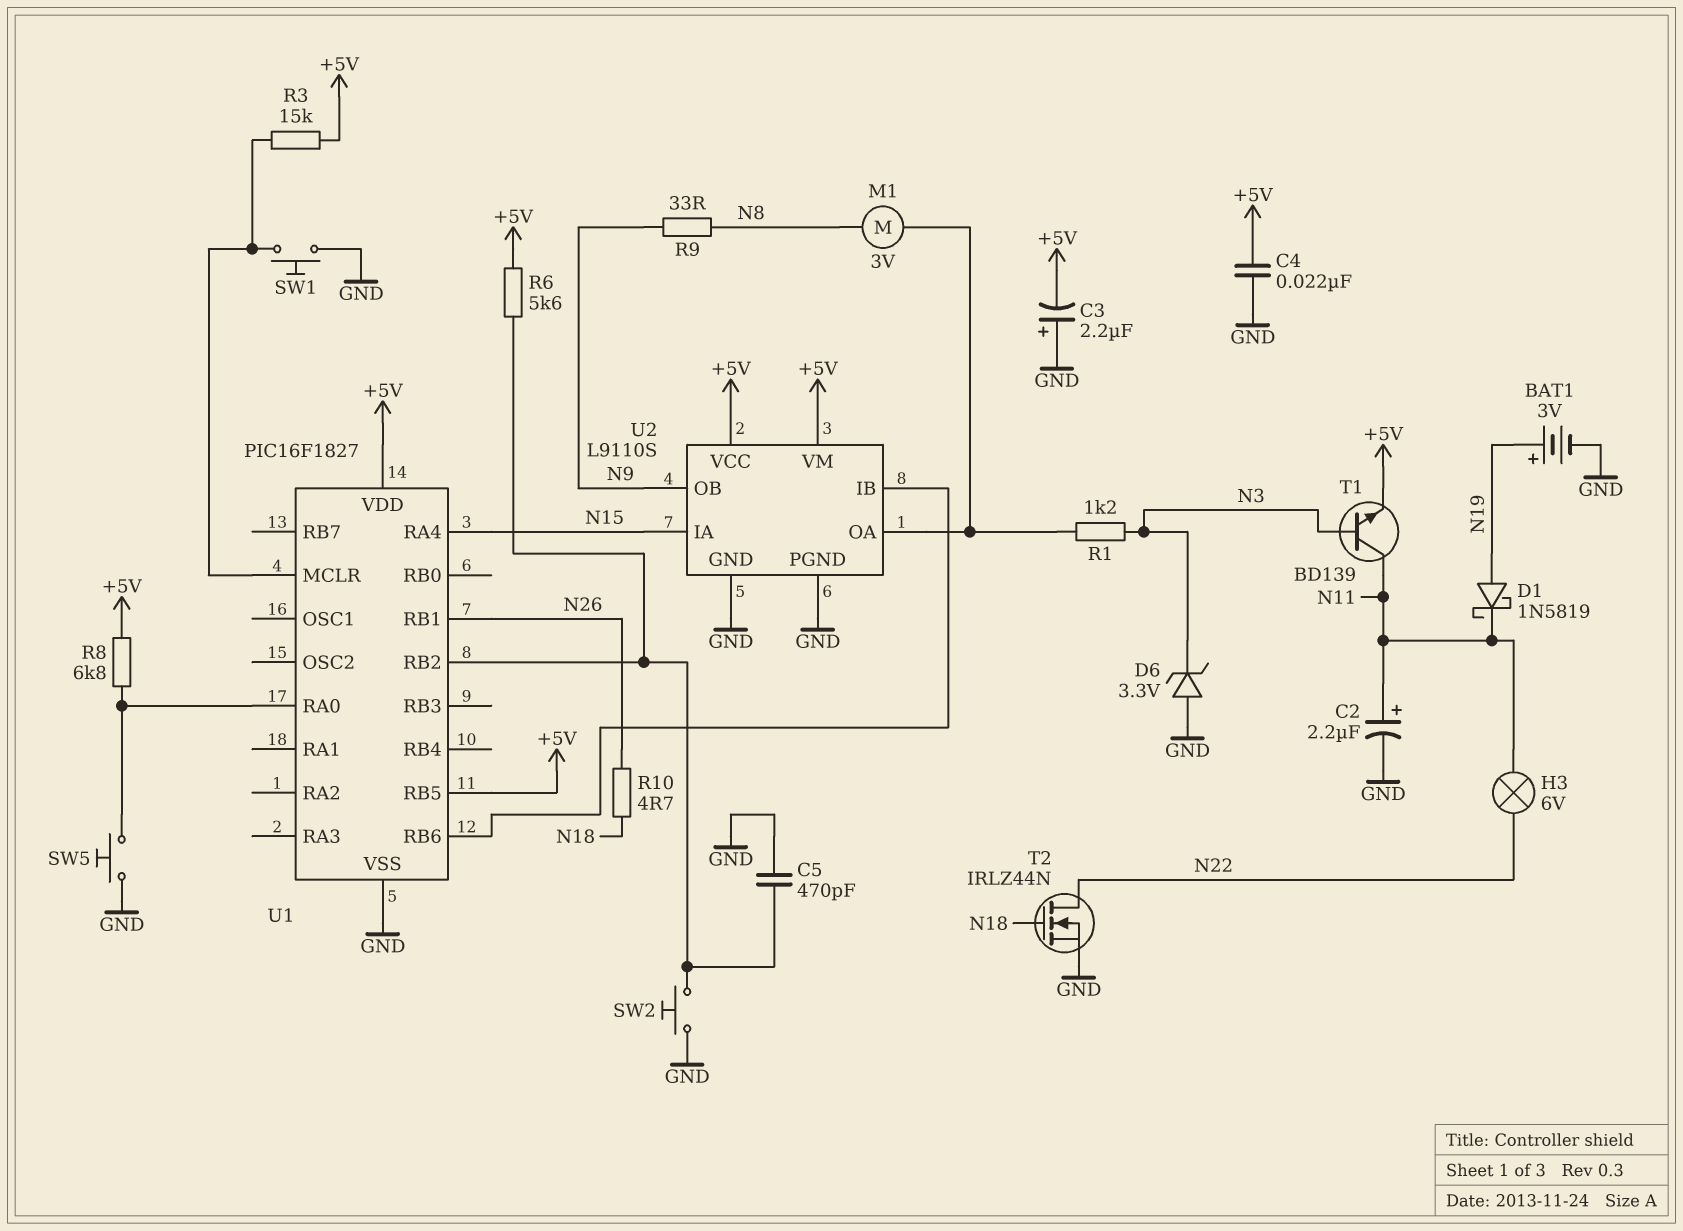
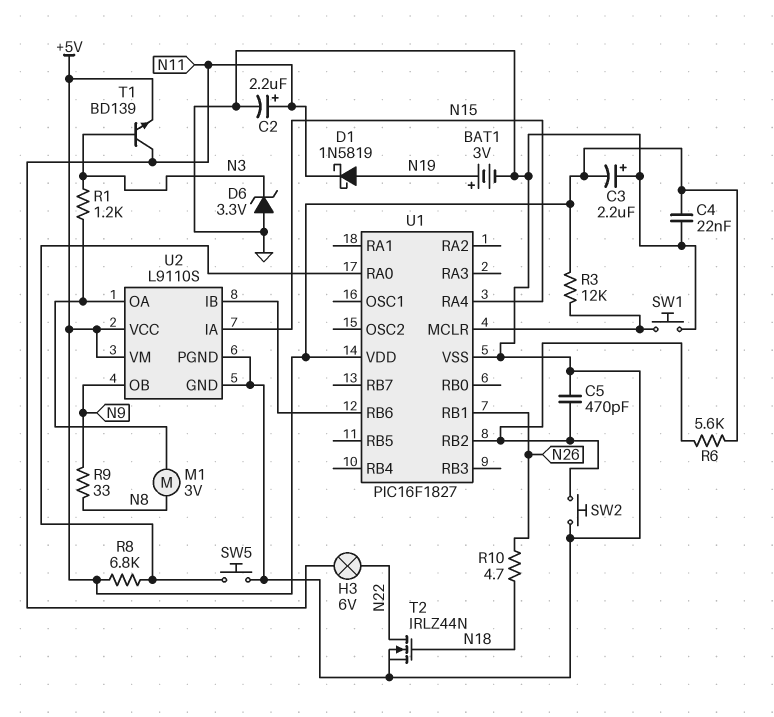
R3: 15k (+5V, U1/MCLR) -> 12k (+5V, U1/MCLR)
U1 pin RB5: +5V -> none

